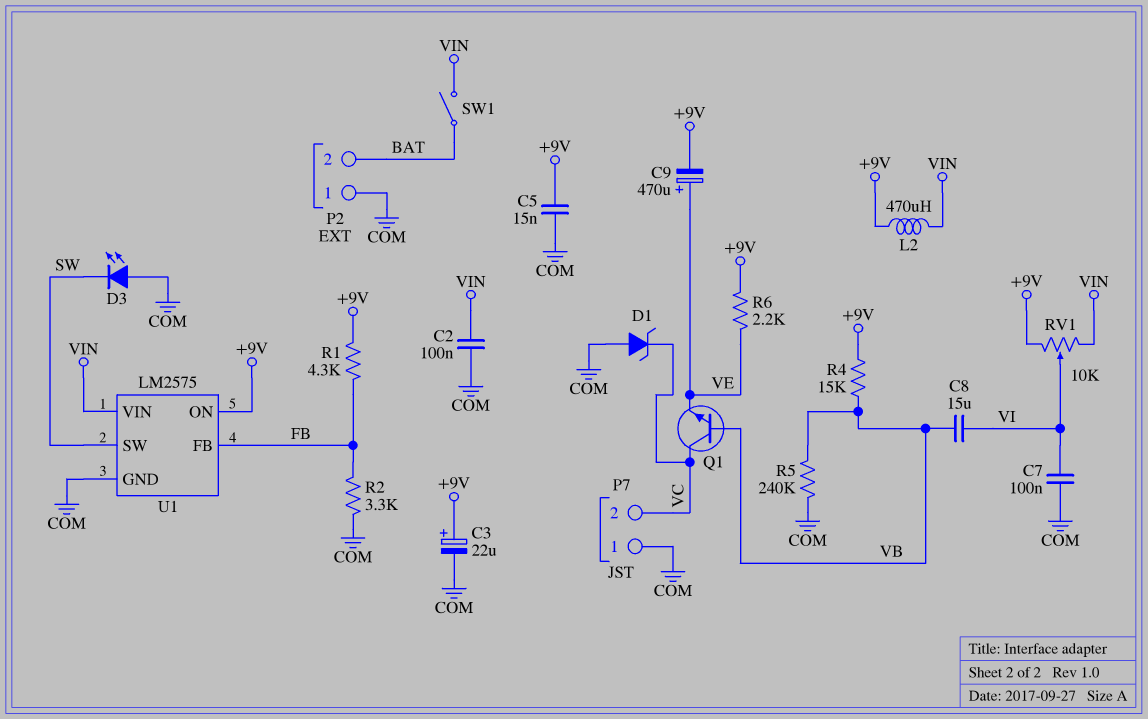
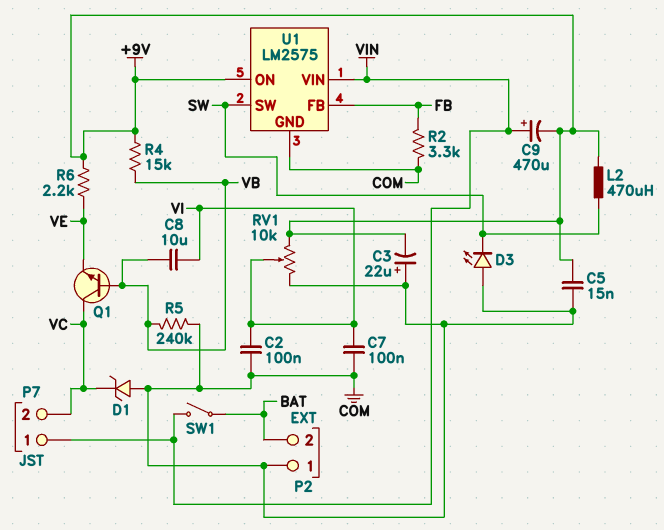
C2: 100nF (COM, VIN) -> 100nF (COM, VI)
C3: 22uF (plus +9V, minus COM) -> 22uF (plus COM, minus +9V)
C8: 15uF (VB, VI) -> 10uF (VB, VI)
C9: 470uF (plus VE, minus +9V) -> 470uF (plus VIN, minus +9V)
L2: 470uH (+9V, VIN) -> 470uH (+9V, SW)
P7 pin 1: COM -> VIN
R1: 4.3k (+9V, FB) -> none
RV1: 10k (+9V, VIN, wiper VI) -> 10k (+9V, COM, wiper VI)

